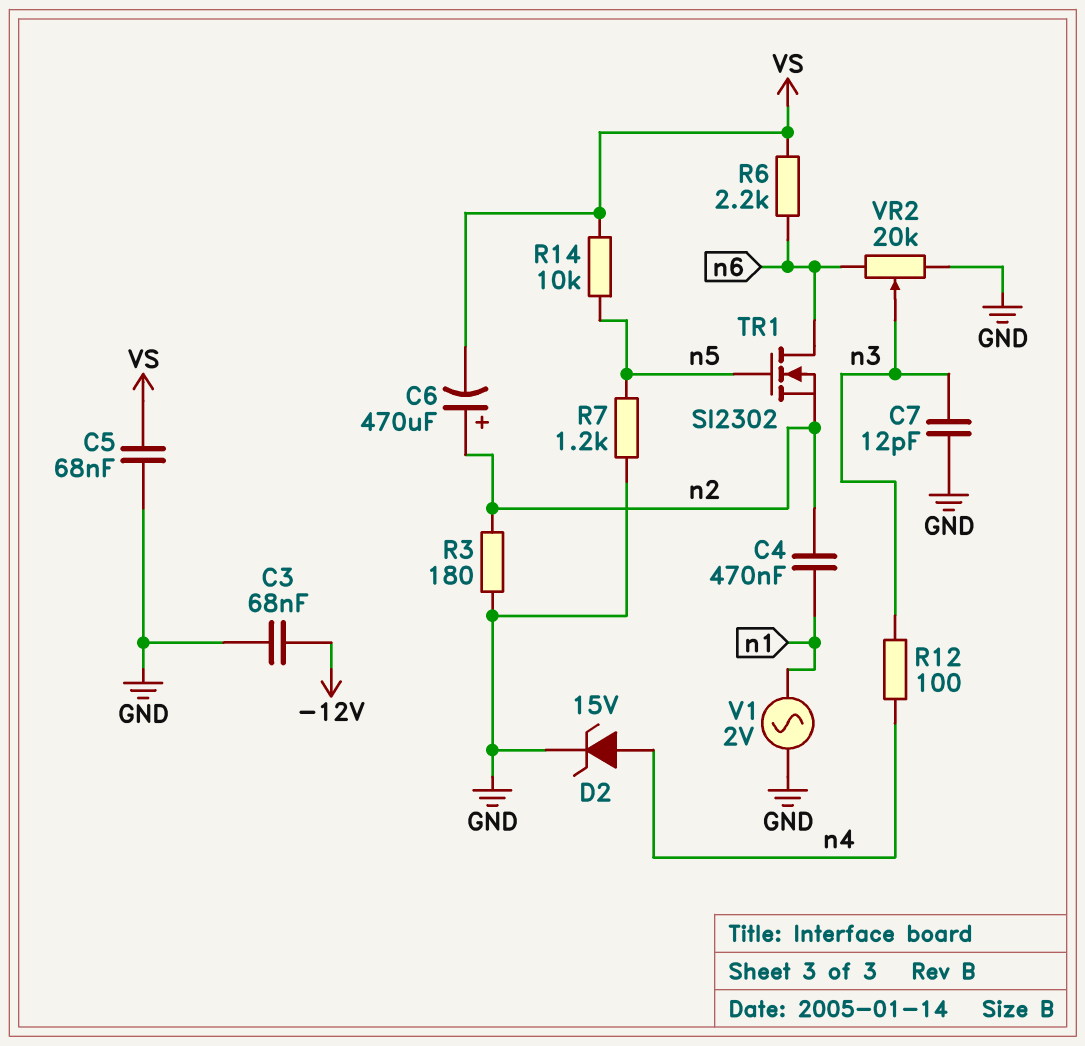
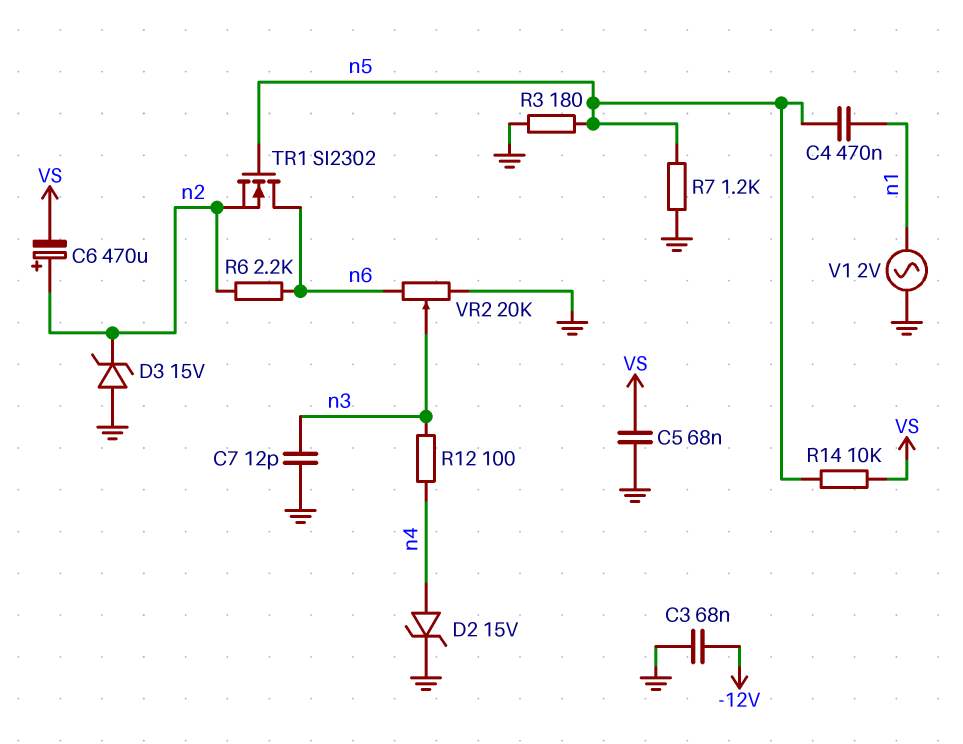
C4: 470nF (n1, n2) -> 470nF (n1, n5)
D3: none -> zener 15V (A GND, K n2)
R3: 180 (GND, n2) -> 180 (GND, n5)
R6: 2.2k (VS, n6) -> 2.2k (n2, n6)

